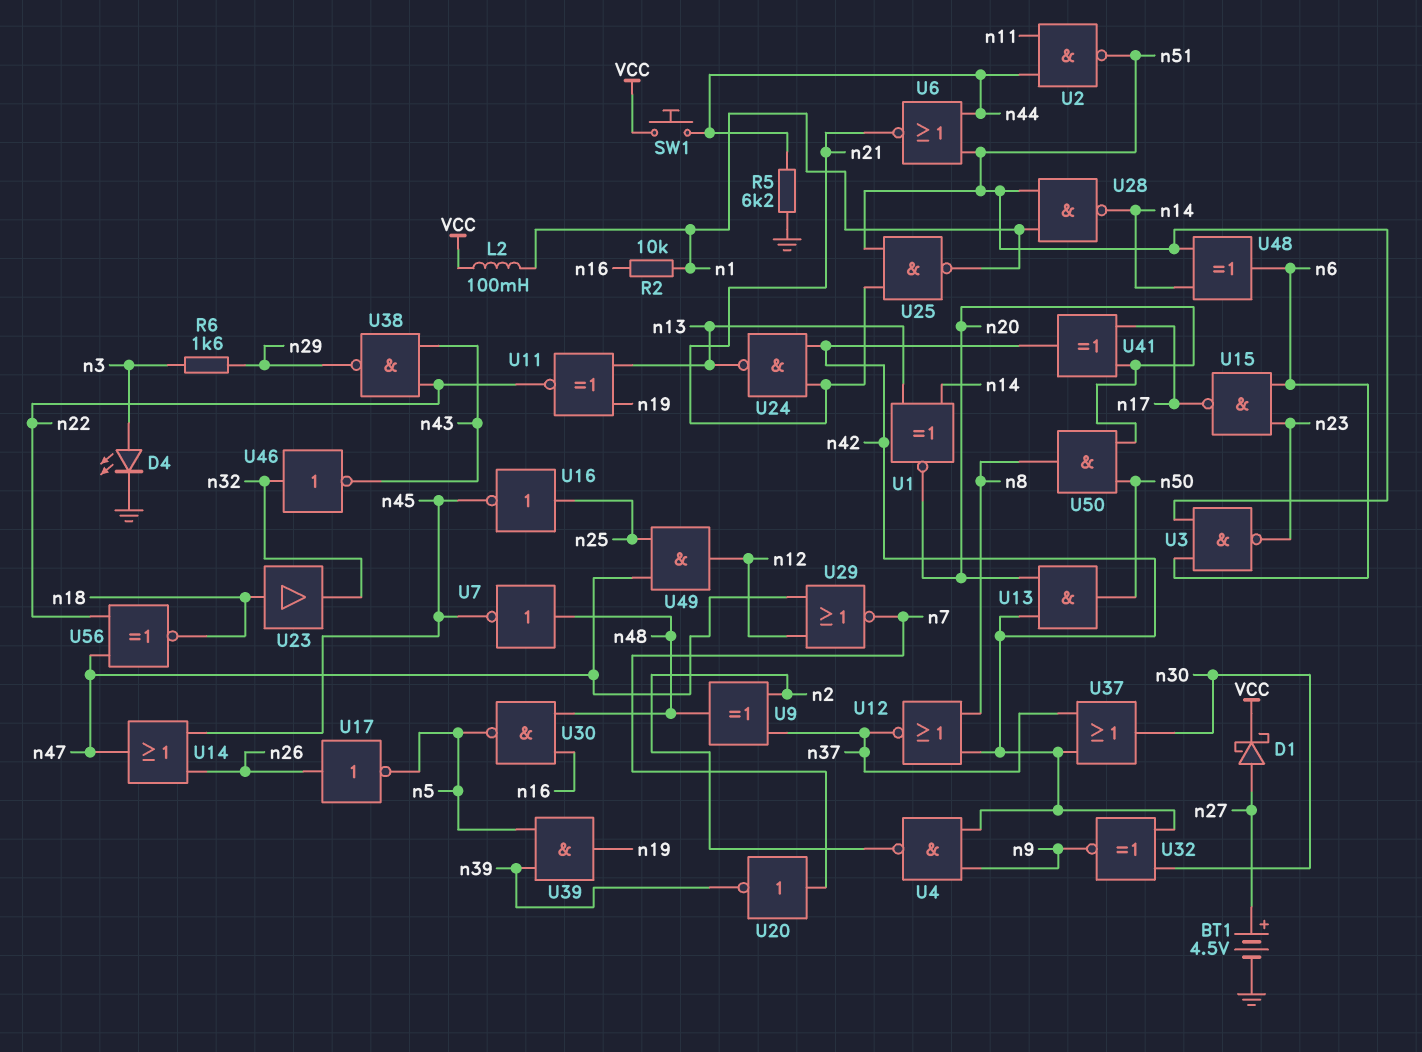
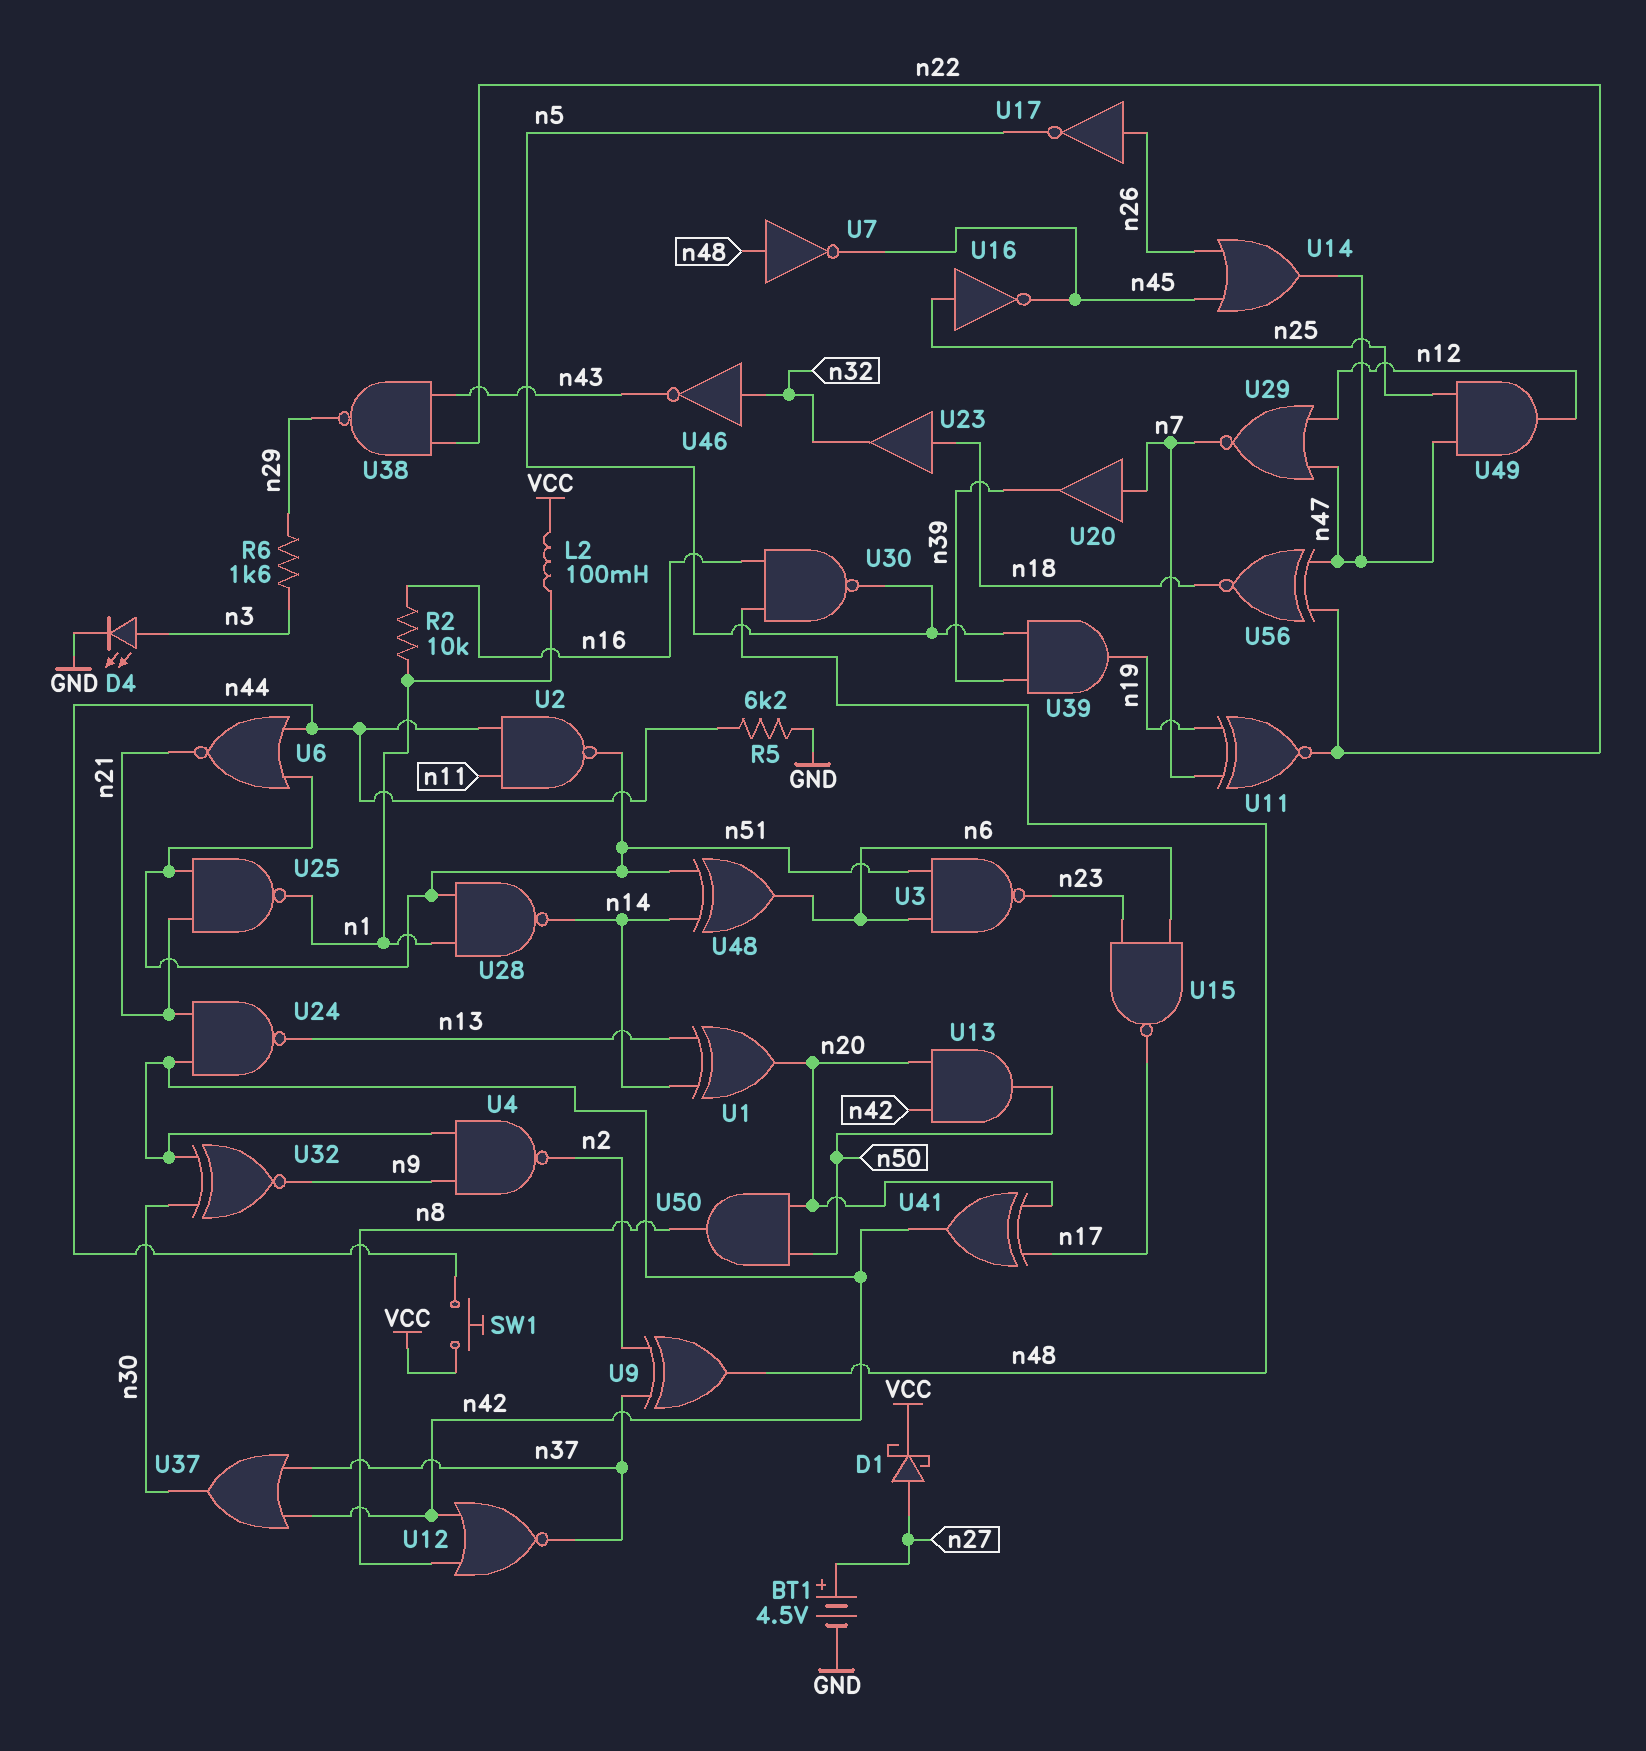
U1: XNOR (in n13, in n14, out n20) -> XOR (in n13, in n14, out n20)
U11: XNOR (in n13, in n19, out n22) -> XNOR (in n7, in n19, out n22)
U20: NOT (in n7, out n39) -> buffer (in n7, out n39)

